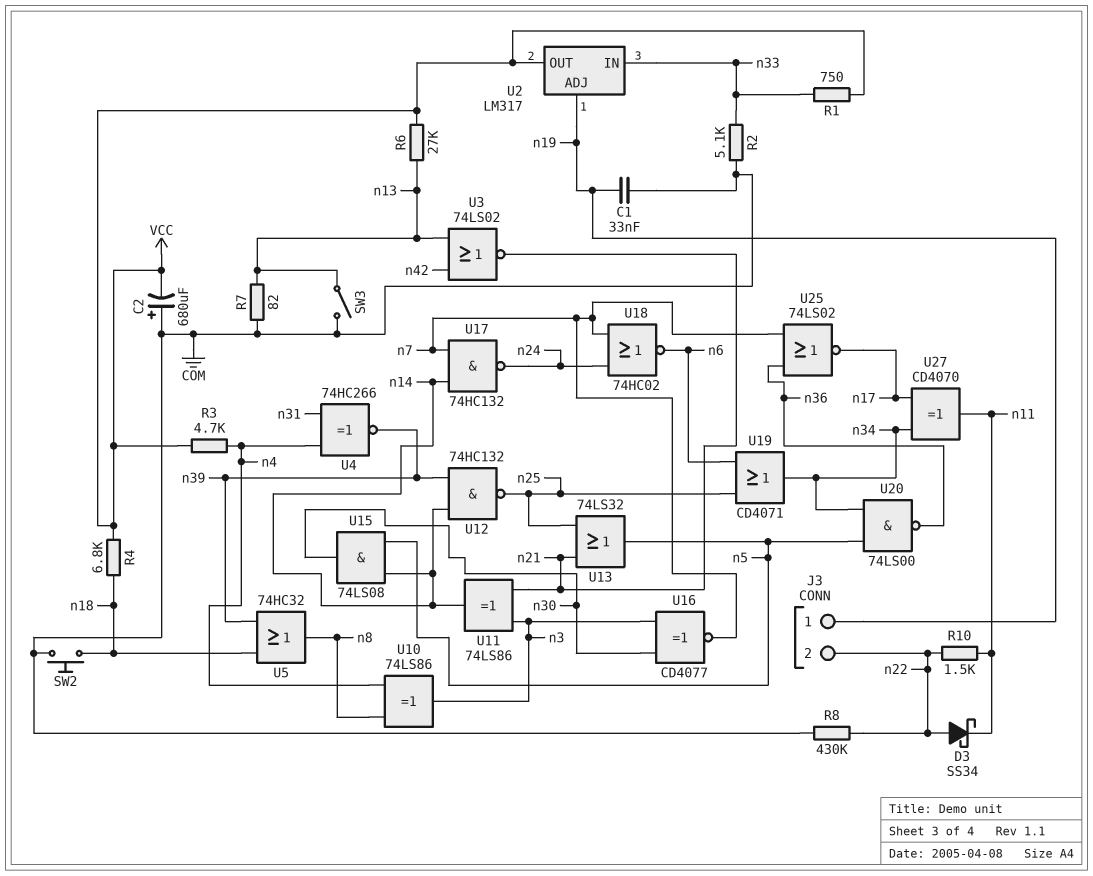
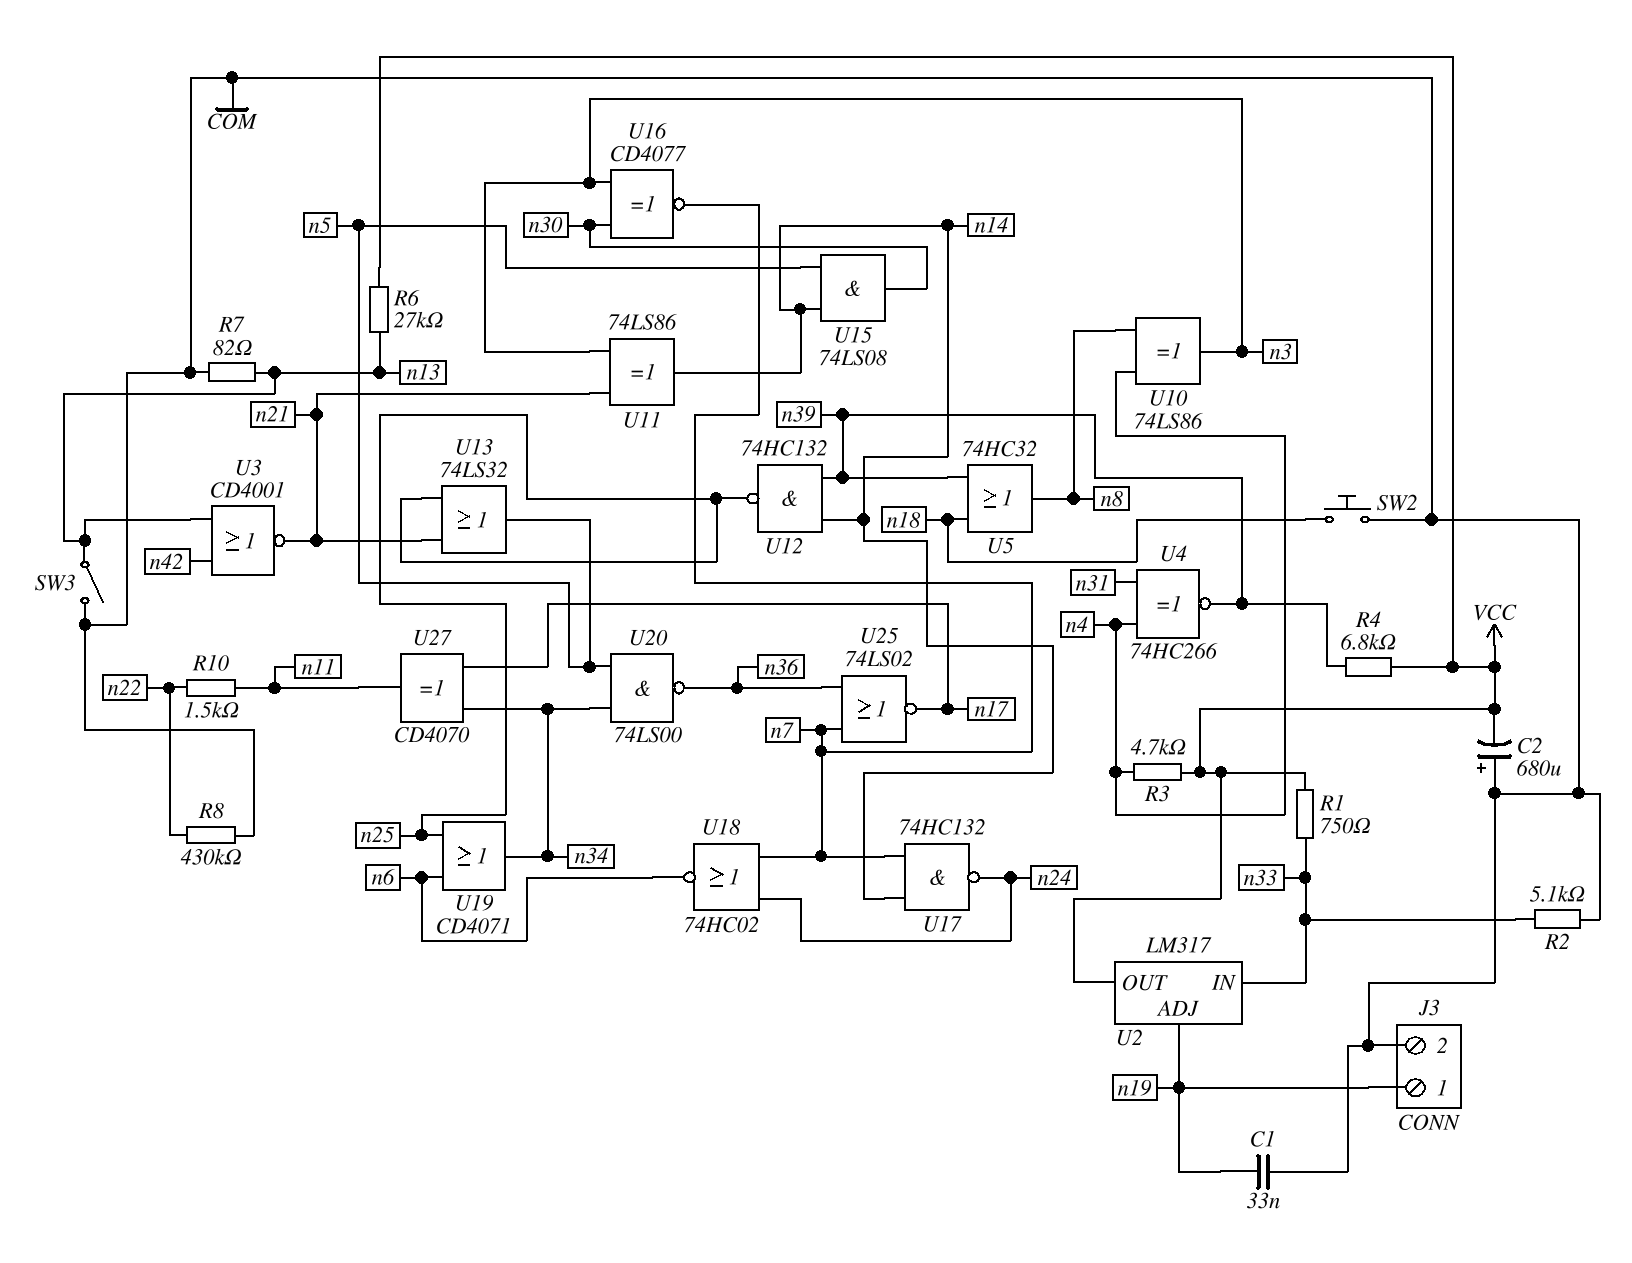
D3: schottky SS34 (A n22, K n11) -> none
J3 pin 2: n22 -> COM
R4: 6.8k (VCC, n18) -> 6.8k (VCC, n39)
U3: NOR 74LS02 (in n13, in n42, out n21) -> NOR CD4001 (in n13, in n42, out n21)

